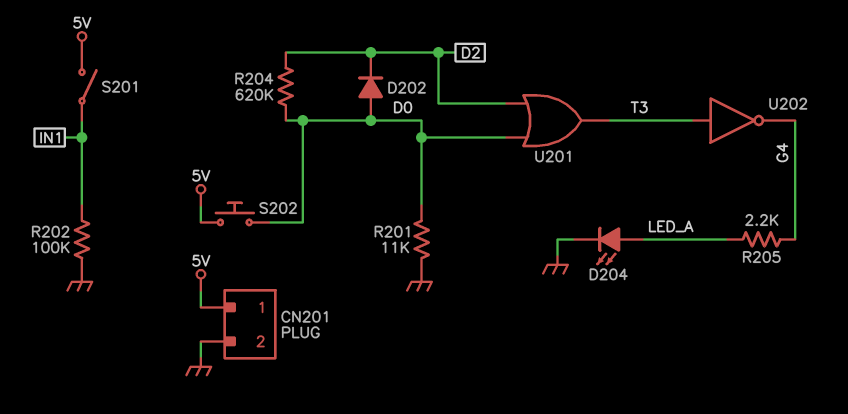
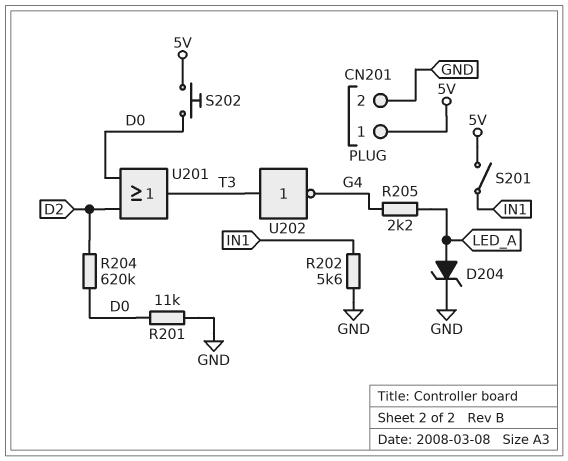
D202: diode (A D0, K D2) -> none
D204: LED (A LED_A, K GND) -> zener (A LED_A, K GND)
R202: 100k (GND, IN1) -> 5.6k (GND, IN1)

